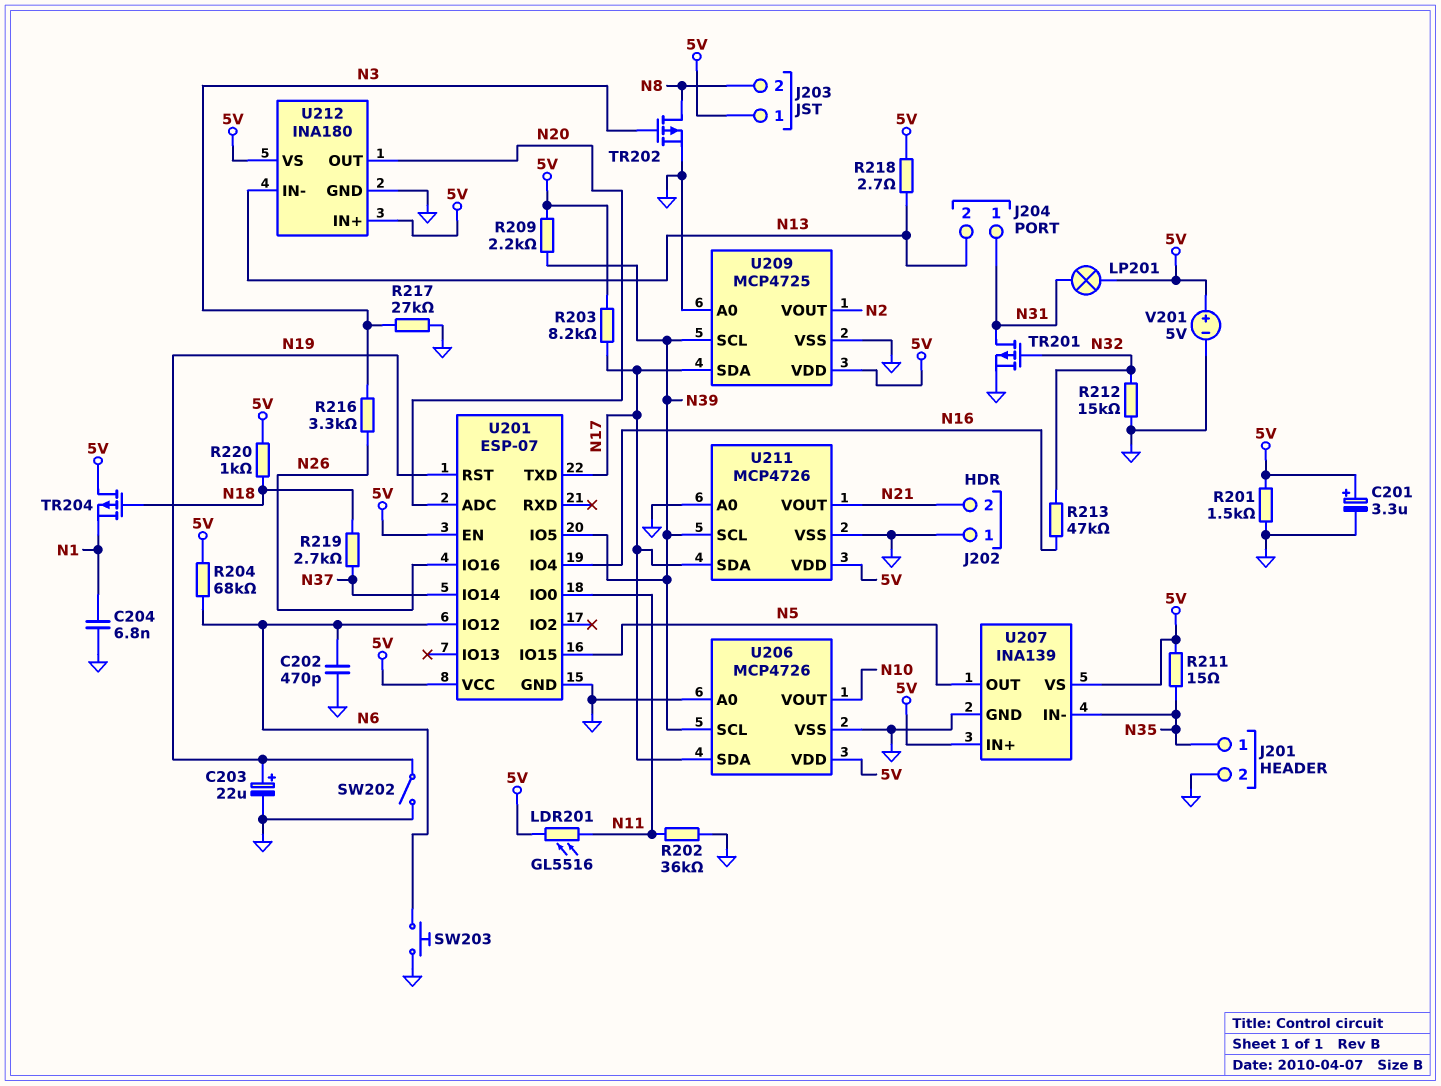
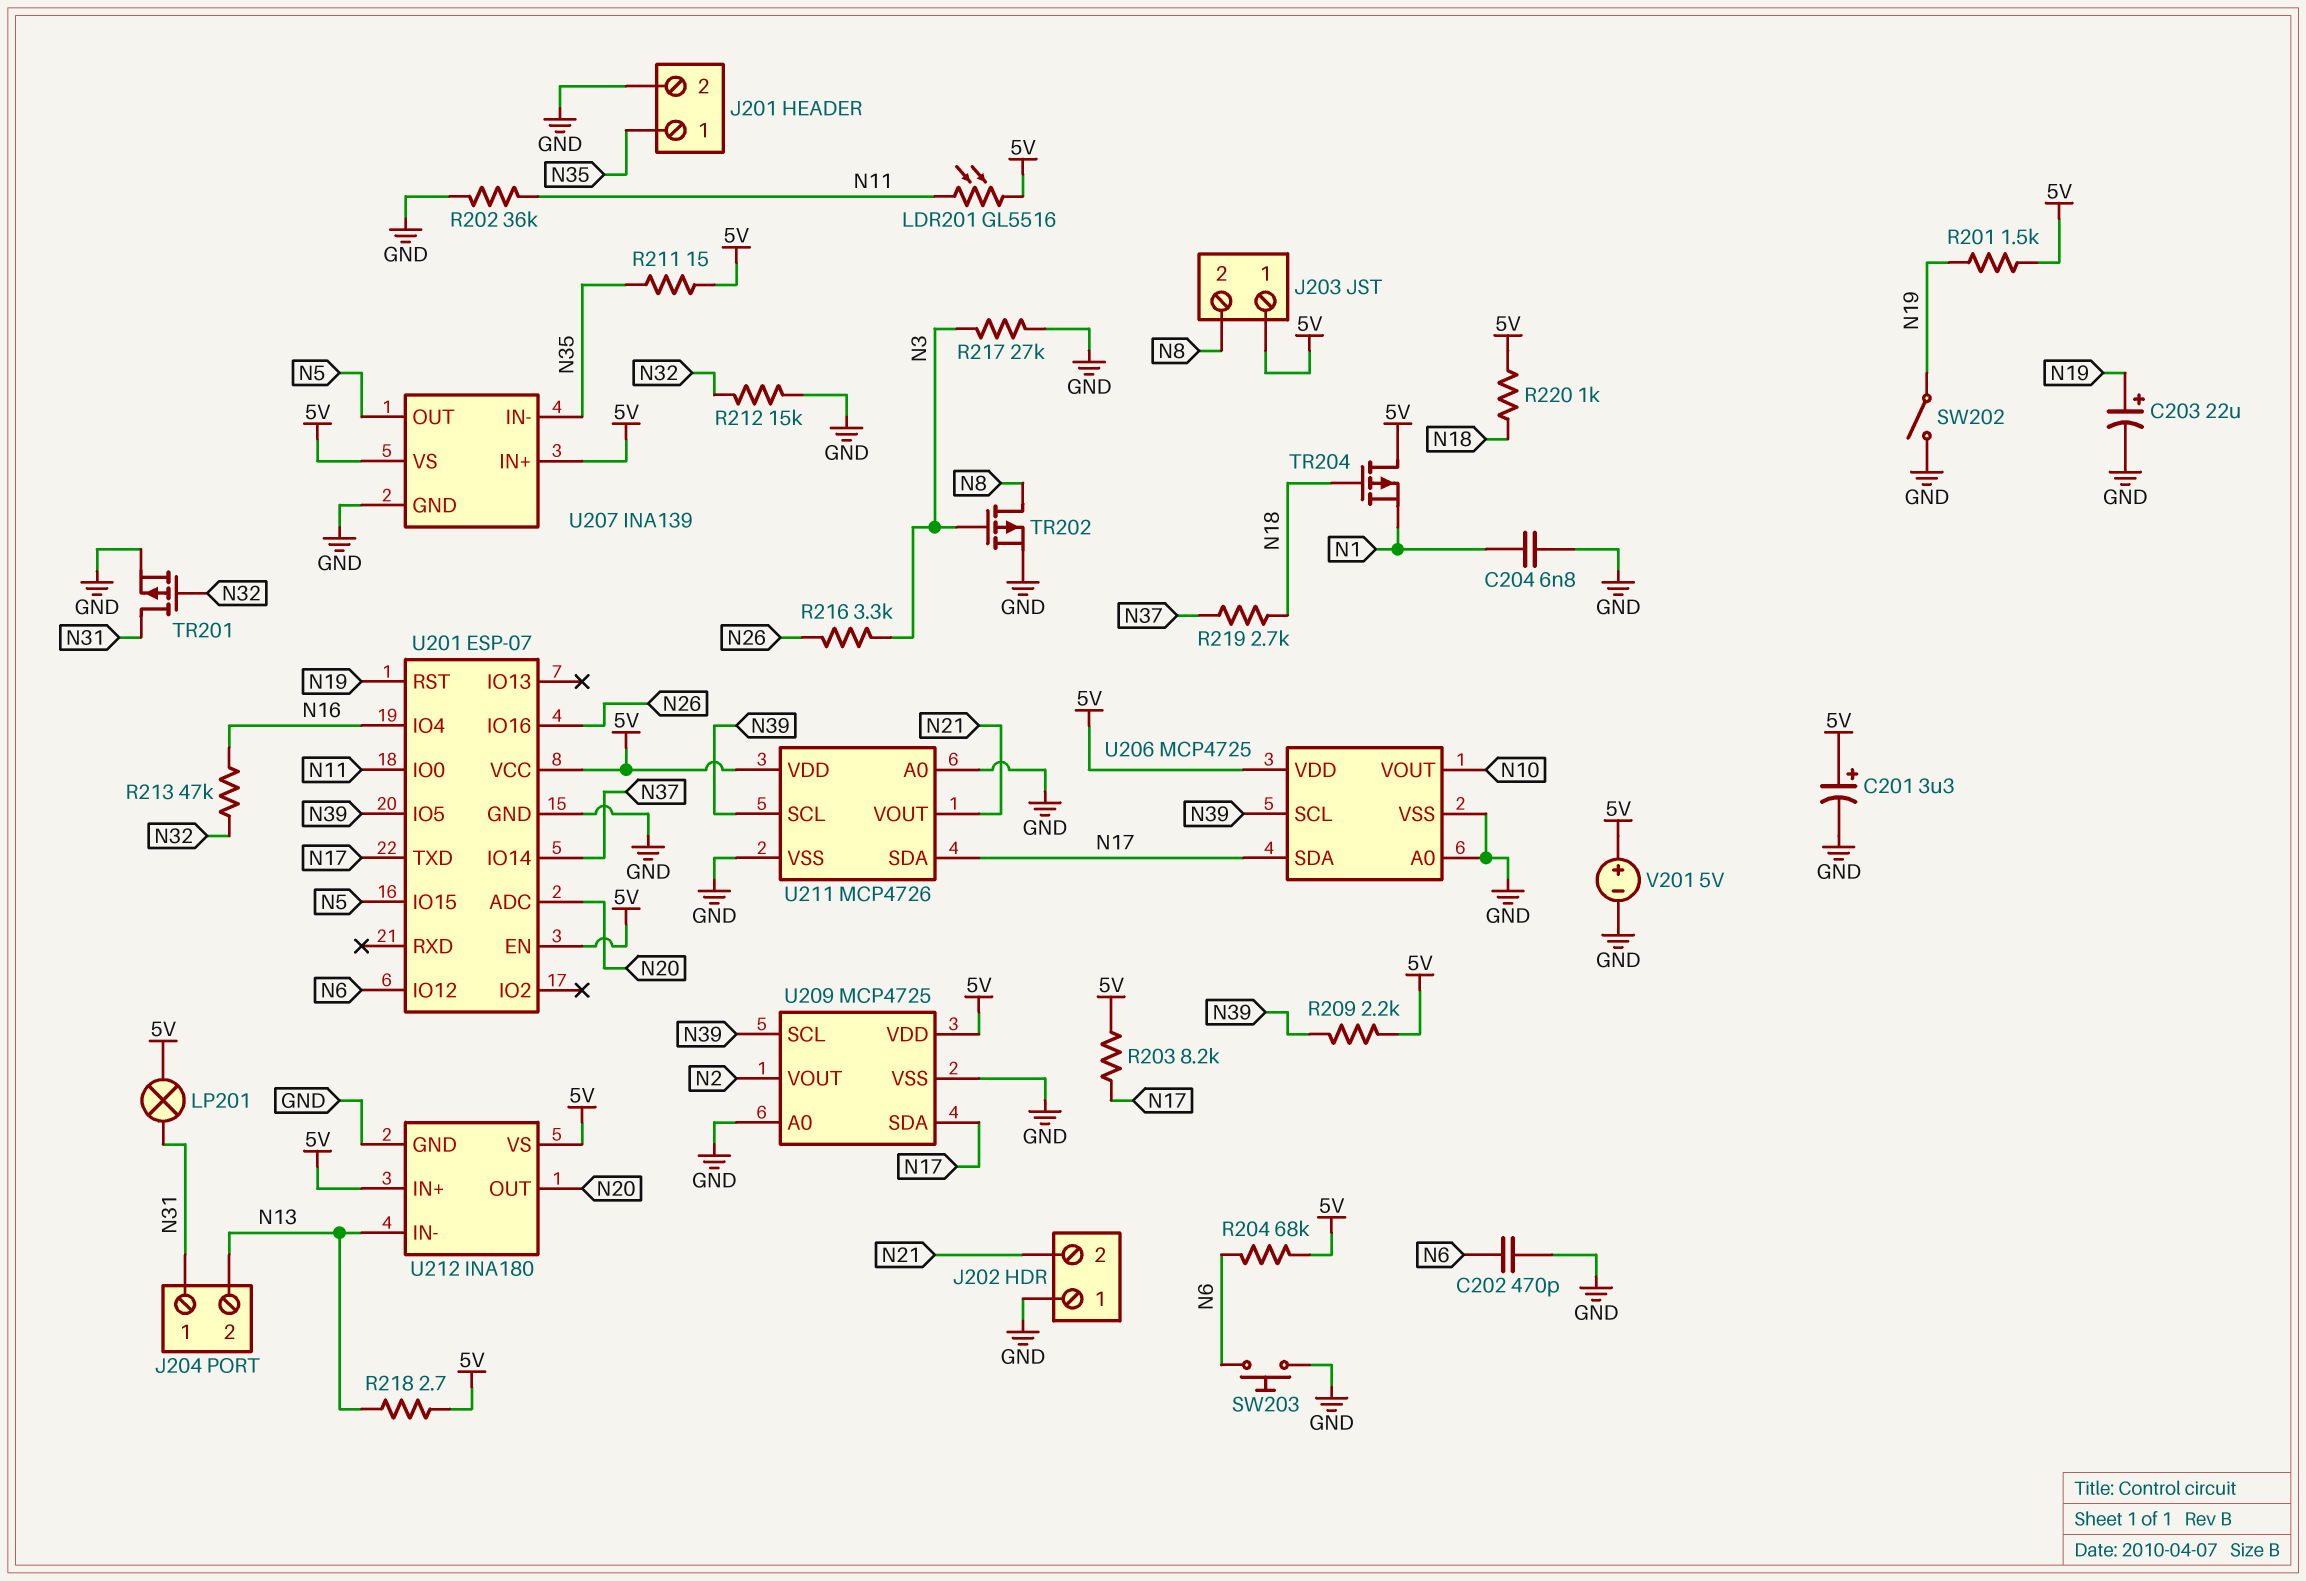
R201: 1.5k (5V, GND) -> 1.5k (5V, N19)
U206: MCP4726 -> MCP4725

